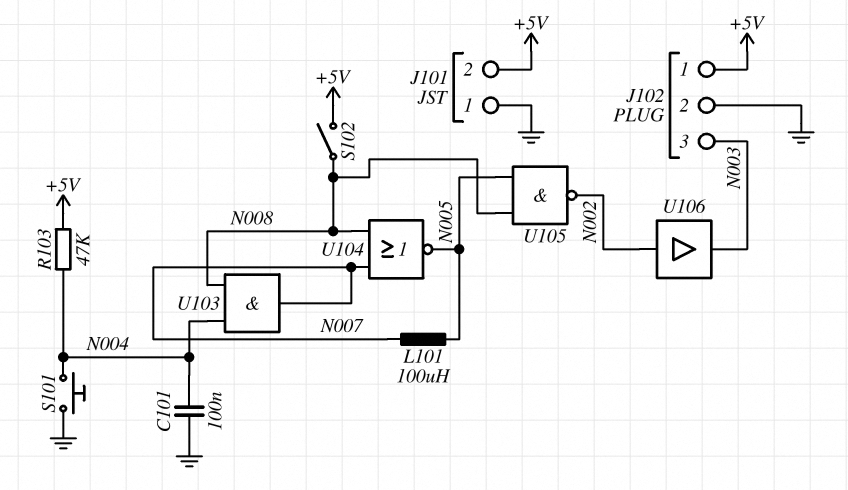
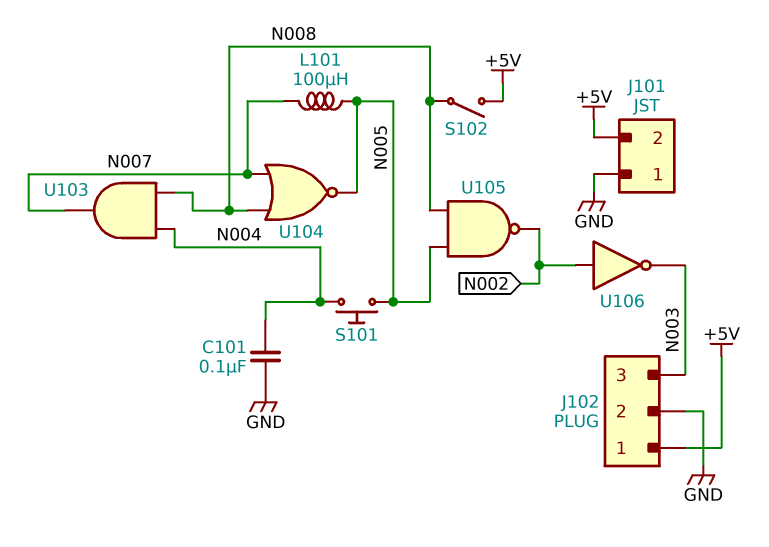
R103: 47k (+5V, N004) -> none
S101: button (GND, N004) -> button (N004, N005)
U106: buffer (in N002, out N003) -> NOT (in N002, out N003)

